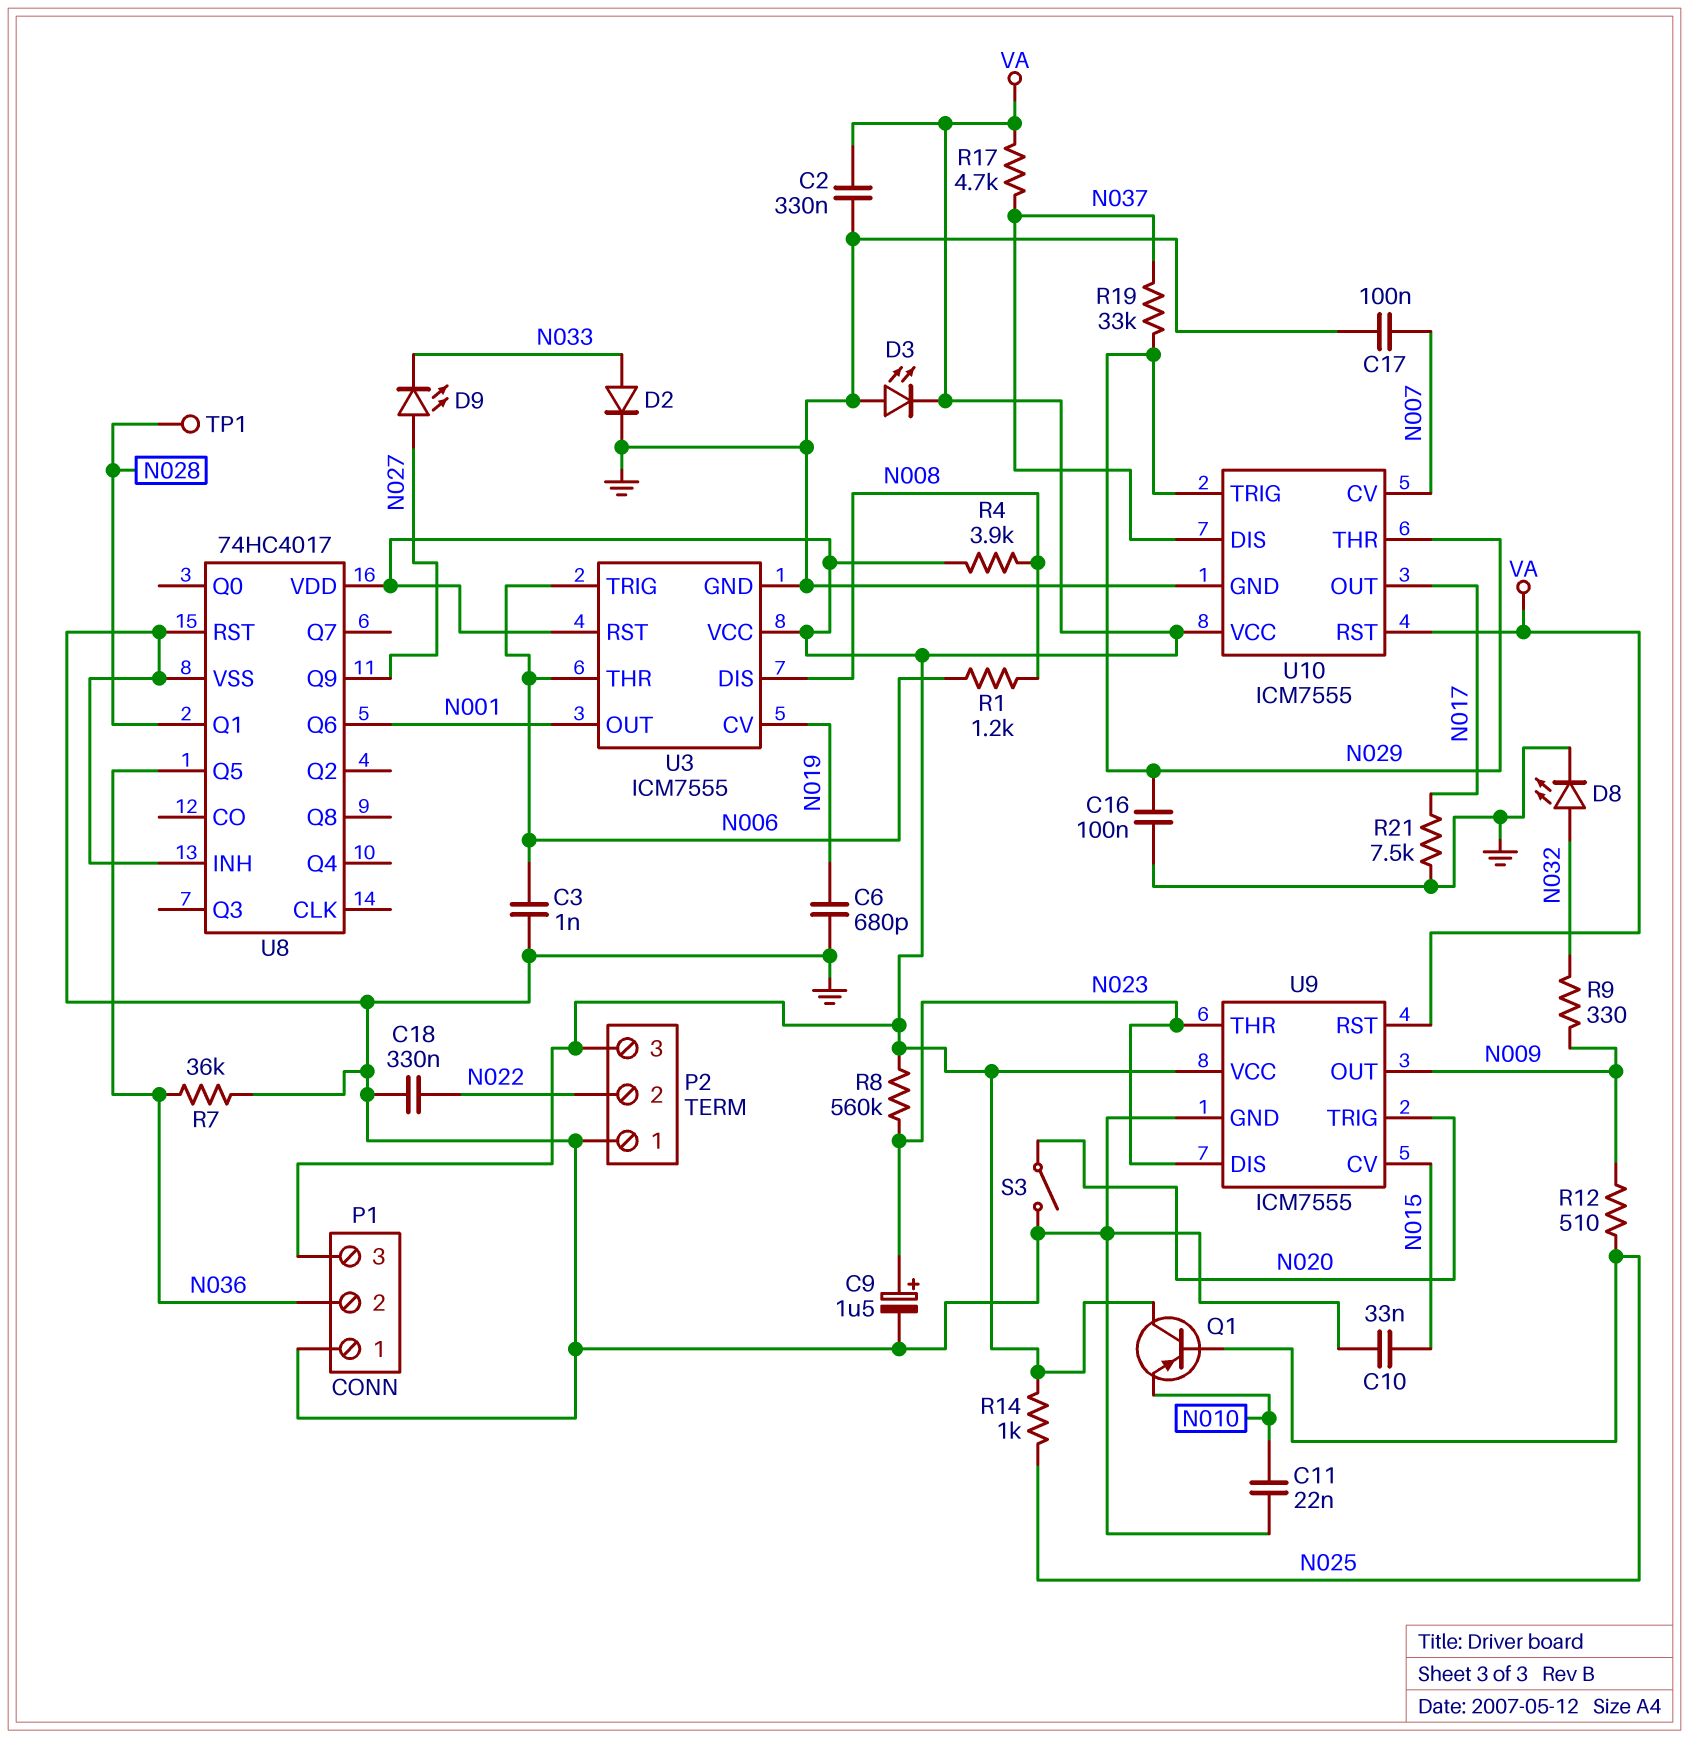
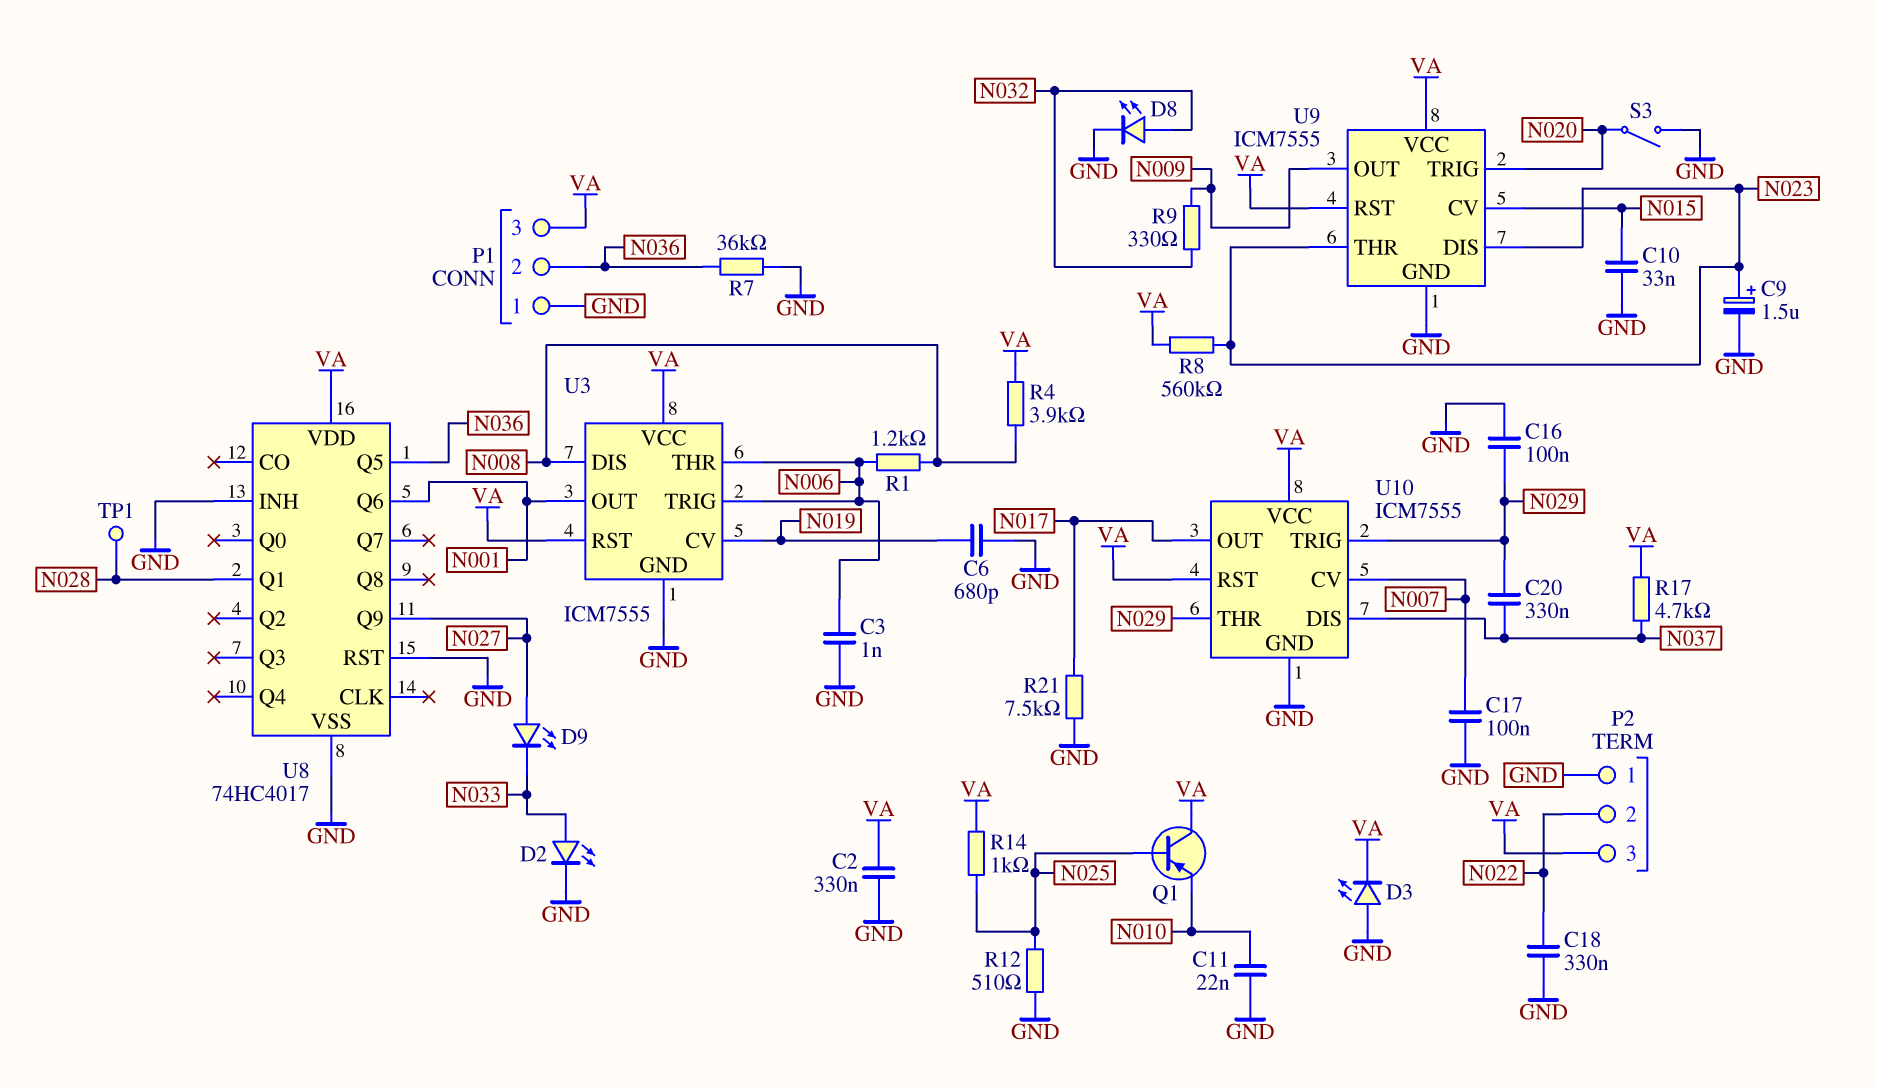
C20: none -> 330nF (N029, N037)
D2: diode (A N033, K GND) -> LED (A N033, K GND)
R12: 510 (N009, N025) -> 510 (GND, N025)
R19: 33k (N029, N037) -> none

